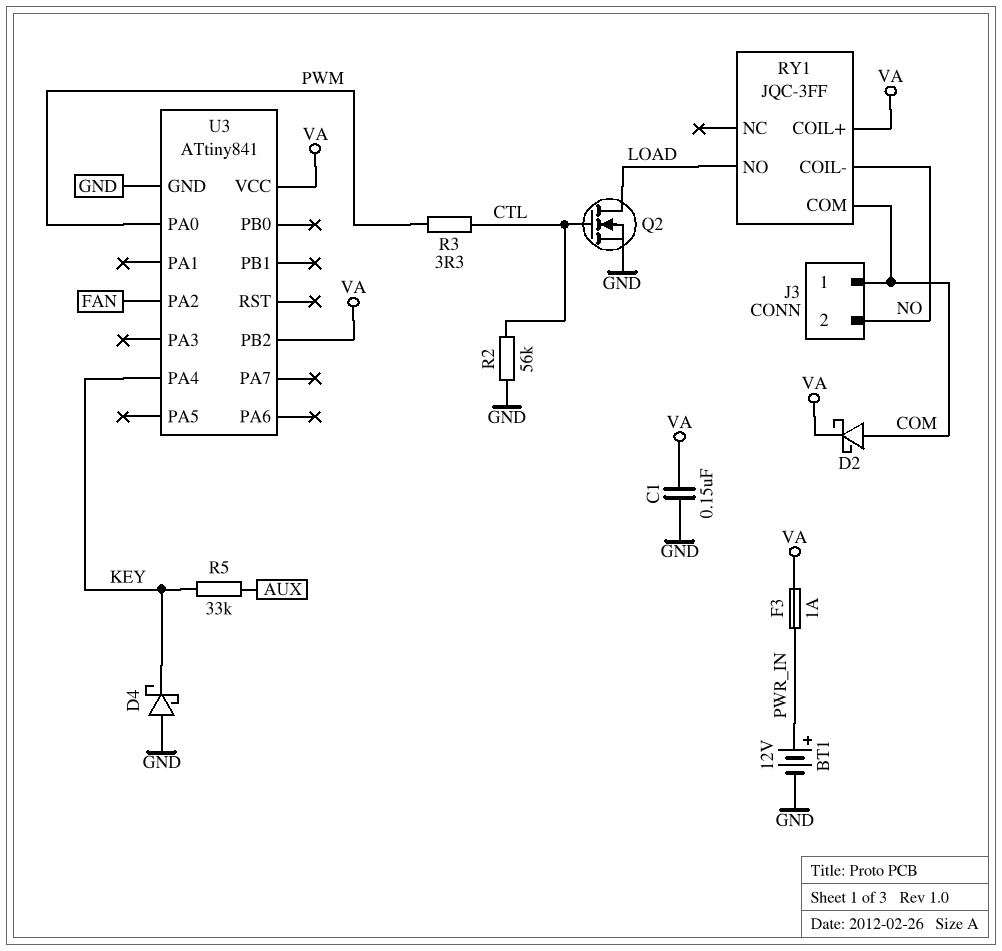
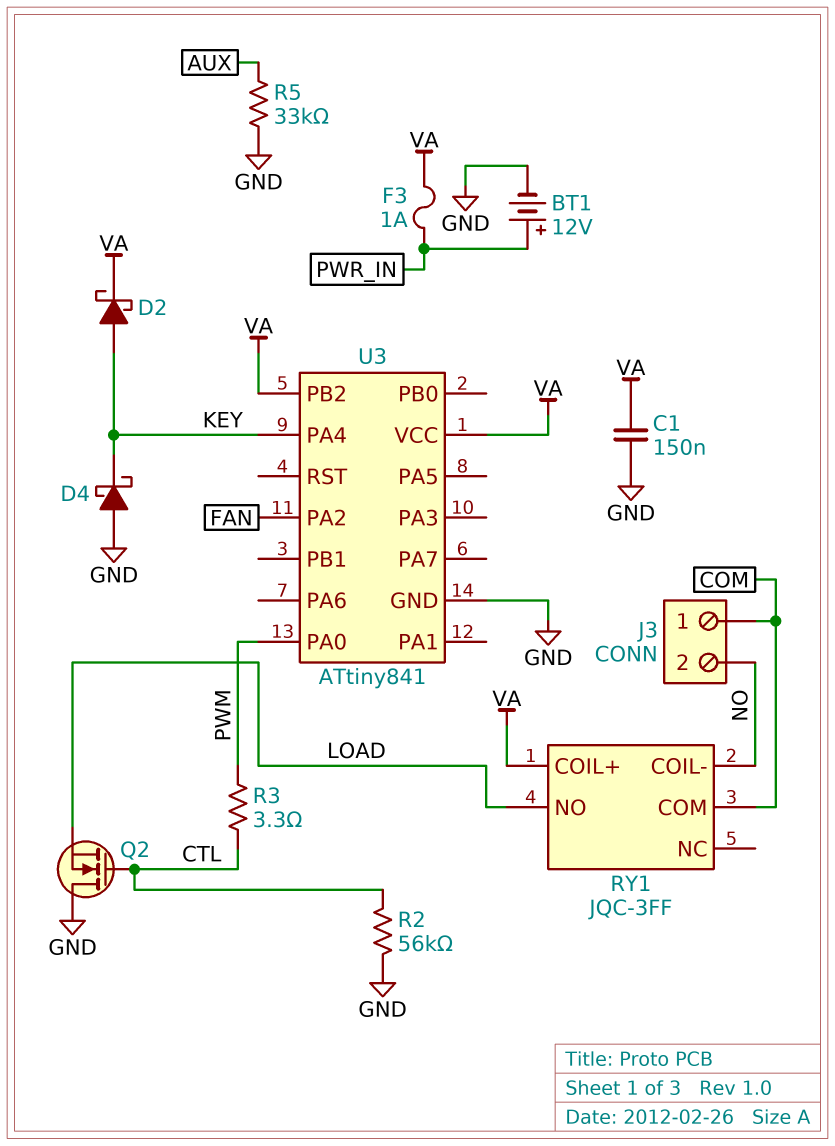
D2: schottky (A COM, K VA) -> schottky (A KEY, K VA)
Q2: NMOS (G CTL, D LOAD, S GND) -> NMOS (G CTL, D GND, S LOAD)
R5: 33k (AUX, KEY) -> 33k (AUX, GND)

